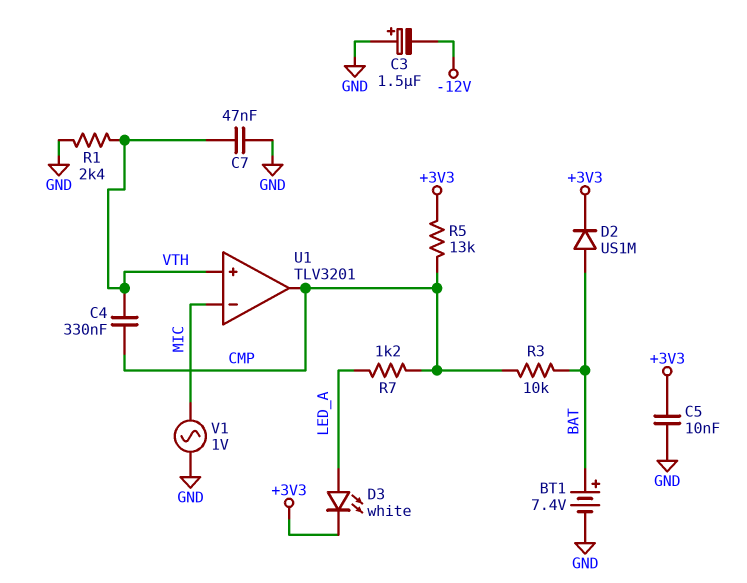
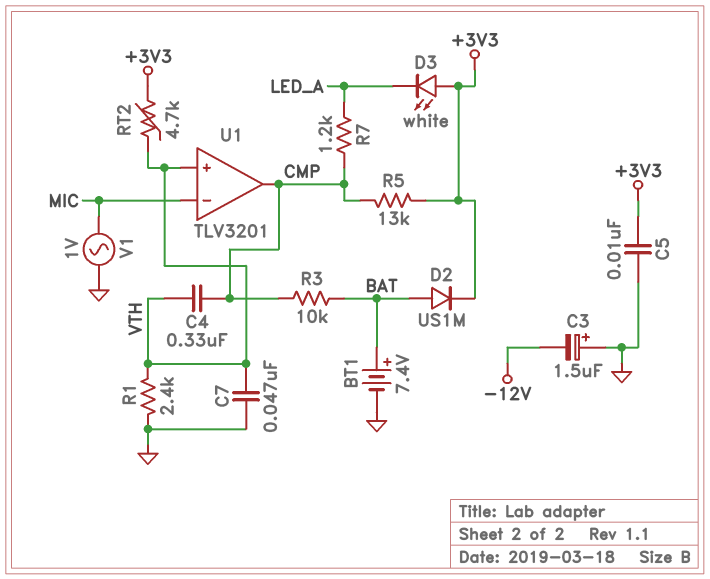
D3: LED white (A LED_A, K +3V3) -> LED white (A +3V3, K LED_A)
RT2: none -> 4.7k (+3V3, VTH)

